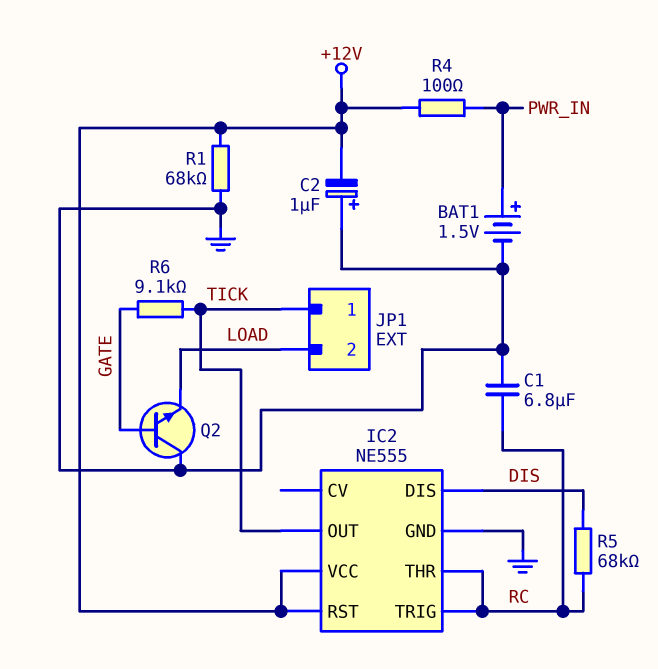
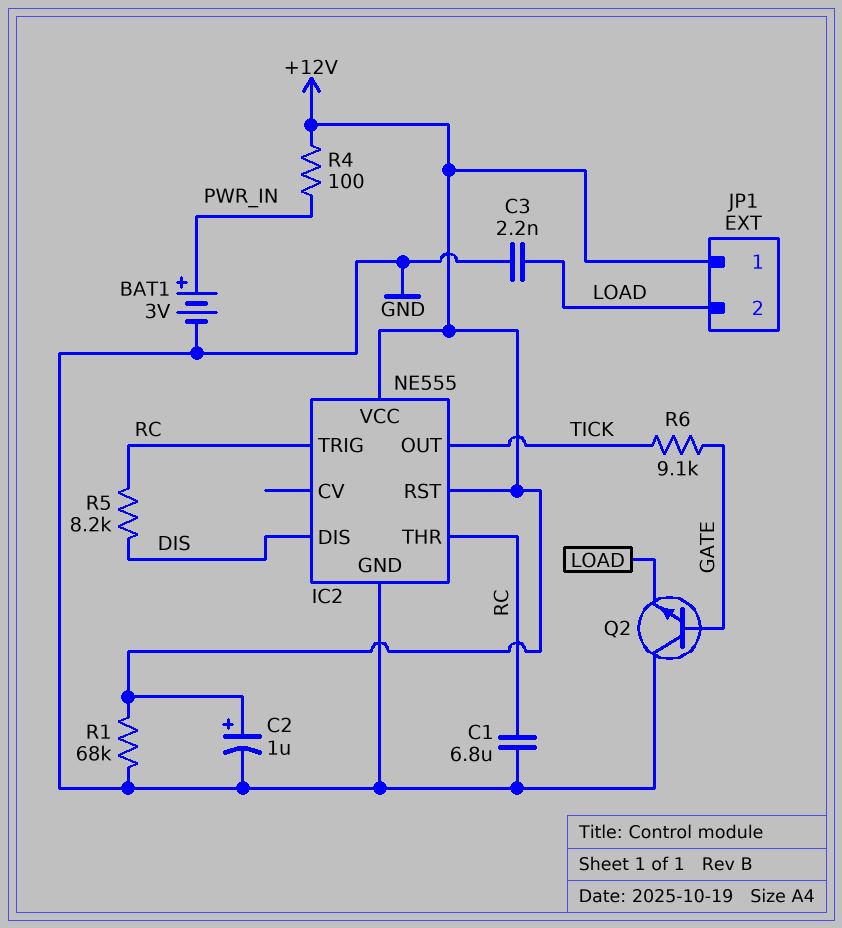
BAT1: 1.5V (plus PWR_IN, minus GND) -> 3V (plus PWR_IN, minus GND)
C2: 1uF (plus GND, minus +12V) -> 1uF (plus +12V, minus GND)
C3: none -> 2.2nF (GND, LOAD)
JP1 pin 1: TICK -> +12V
R5: 68k (DIS, RC) -> 8.2k (DIS, RC)

